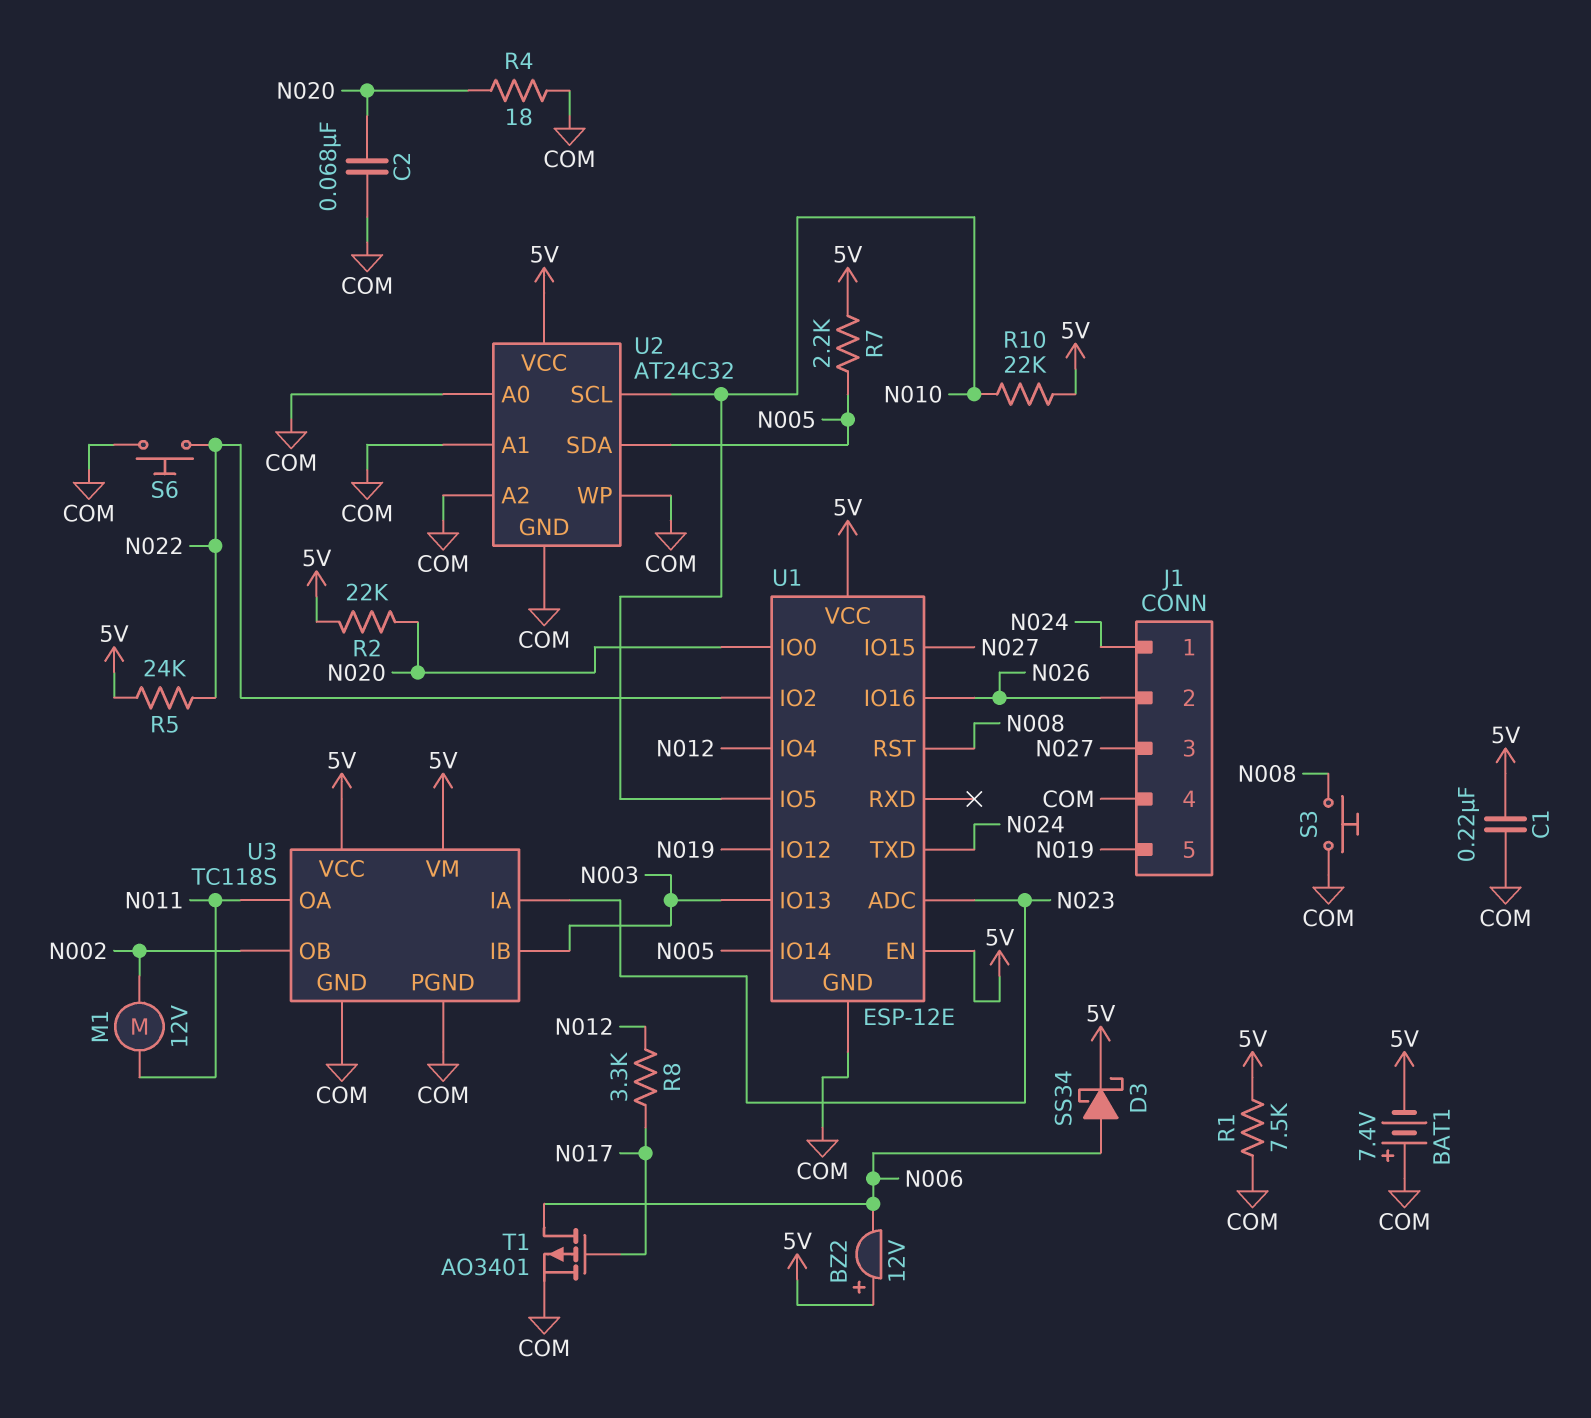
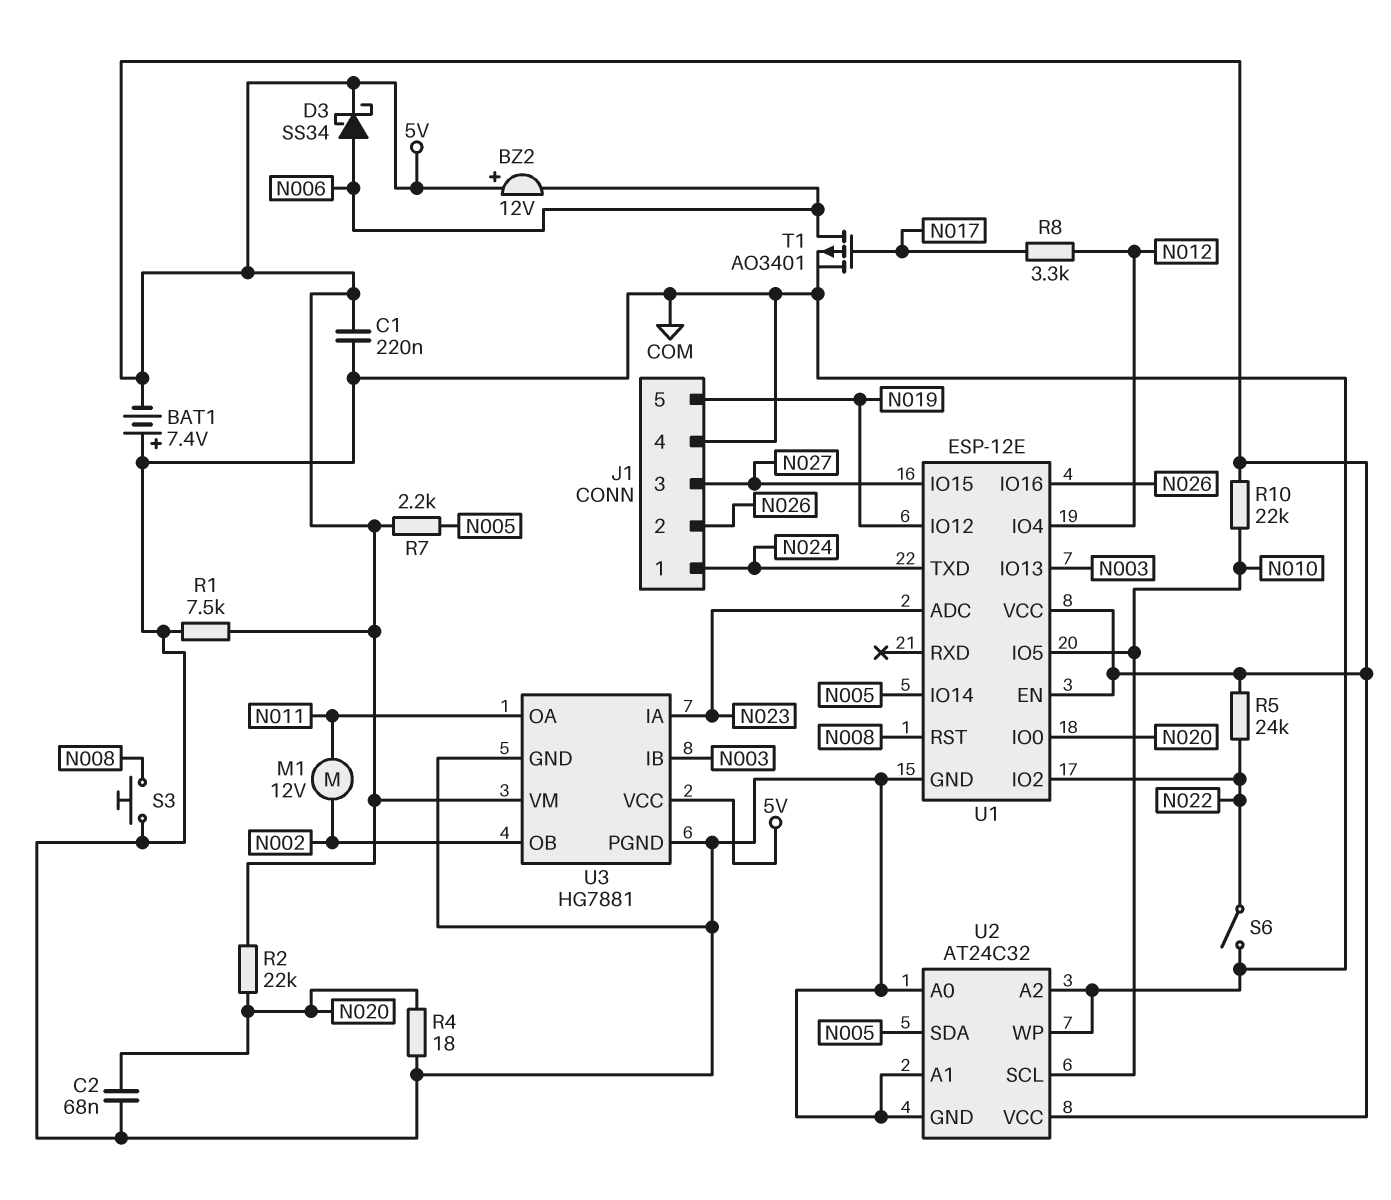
S6: button (COM, N022) -> switch (COM, N022)
U3: TC118S -> HG7881

